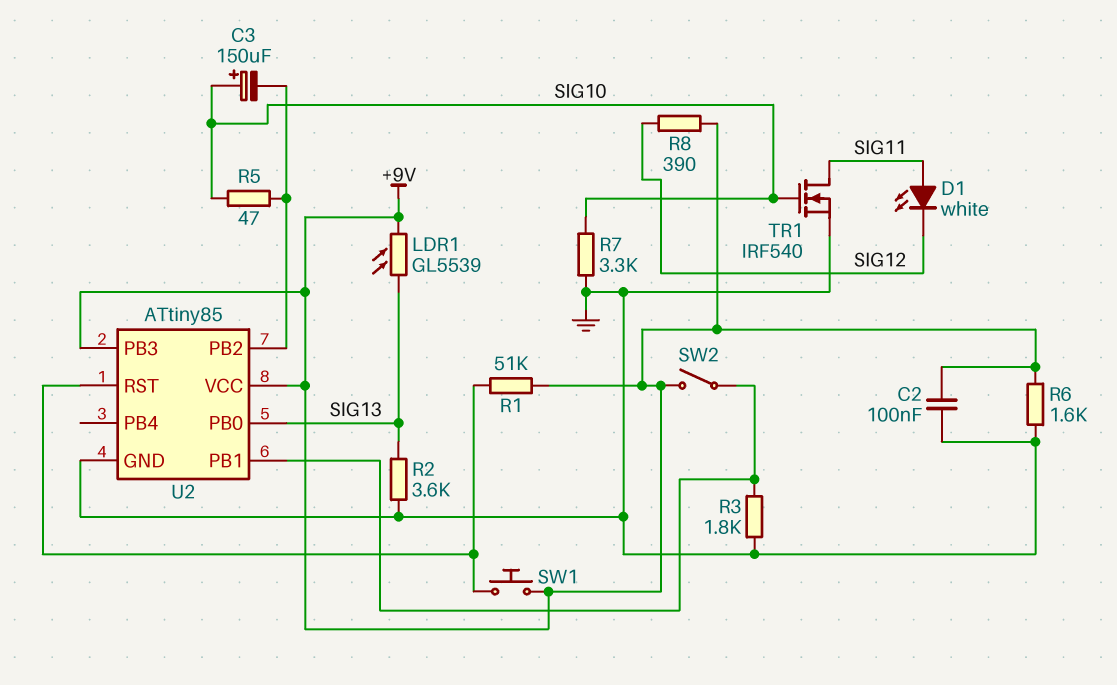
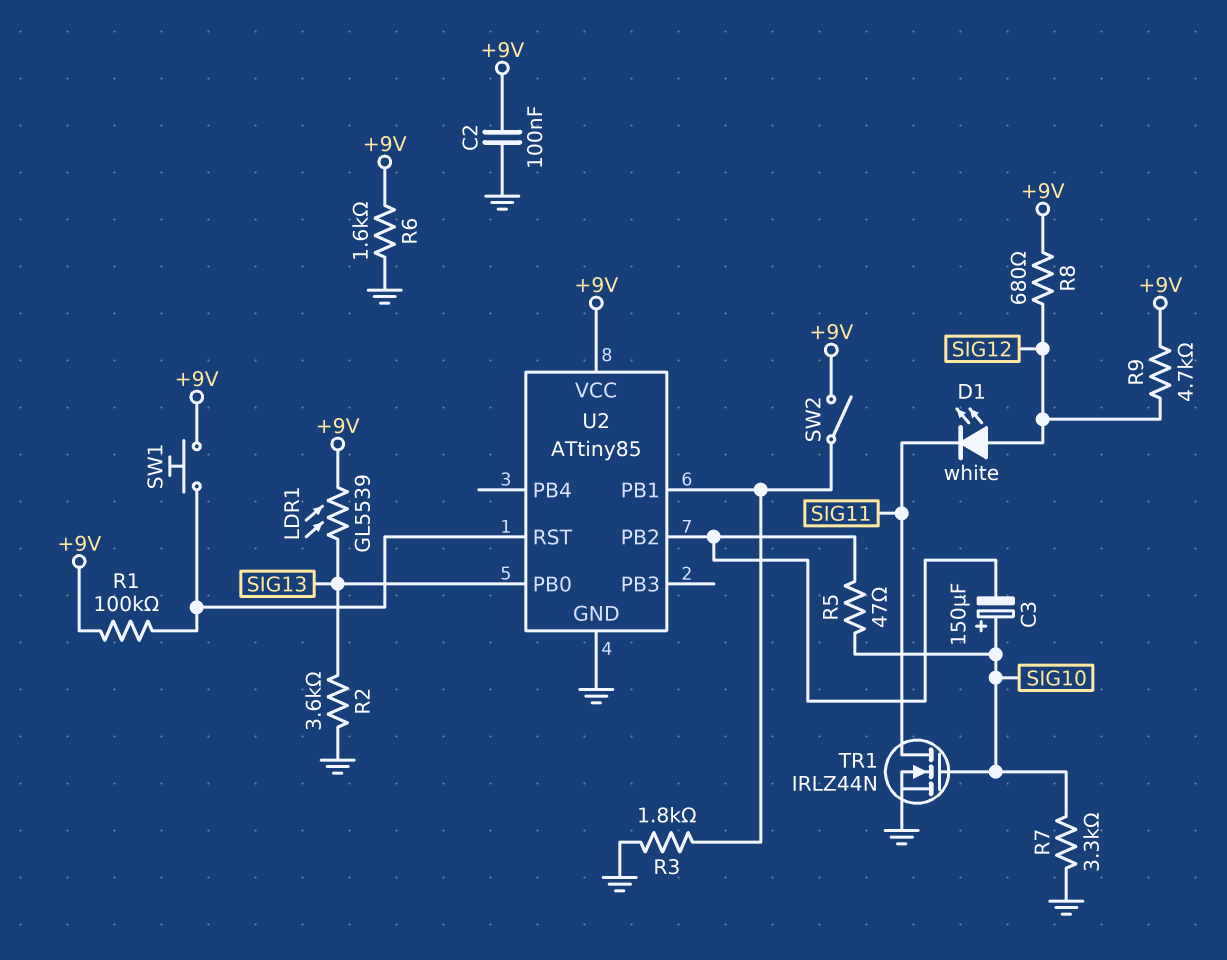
D1: LED white (A SIG11, K SIG12) -> LED white (A SIG12, K SIG11)
R1: 51k (+9V, U2/RST) -> 100k (+9V, U2/RST)
R8: 390 (+9V, SIG12) -> 680 (+9V, SIG12)
R9: none -> 4.7k (+9V, SIG12)
TR1: NMOS IRF540 (G SIG10, D SIG11, S GND) -> NMOS IRLZ44N (G SIG10, D SIG11, S GND)
U2 pin PB3: +9V -> none

